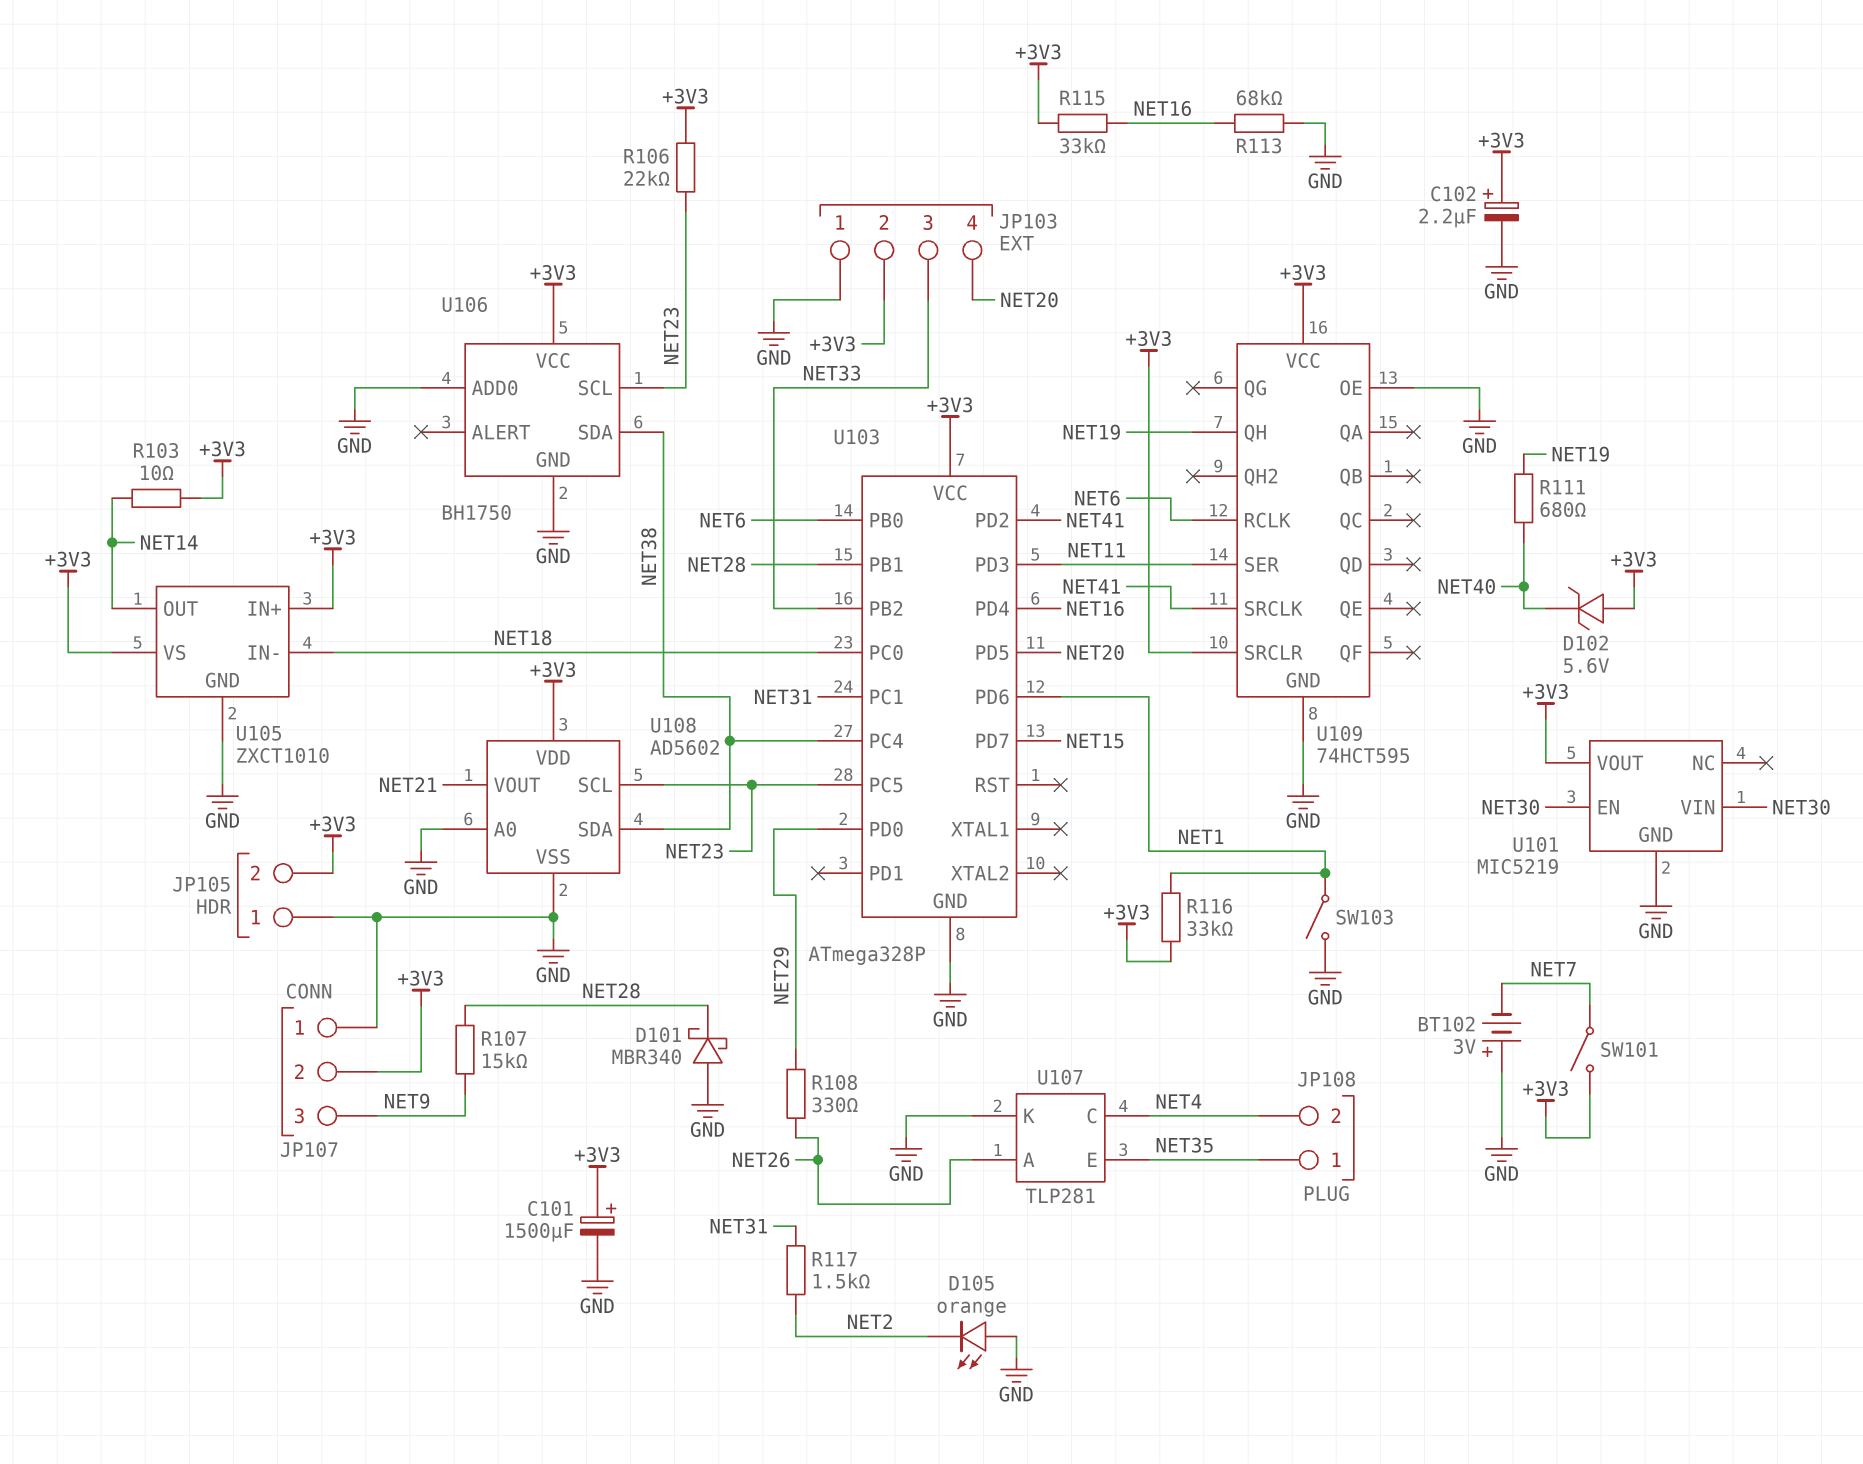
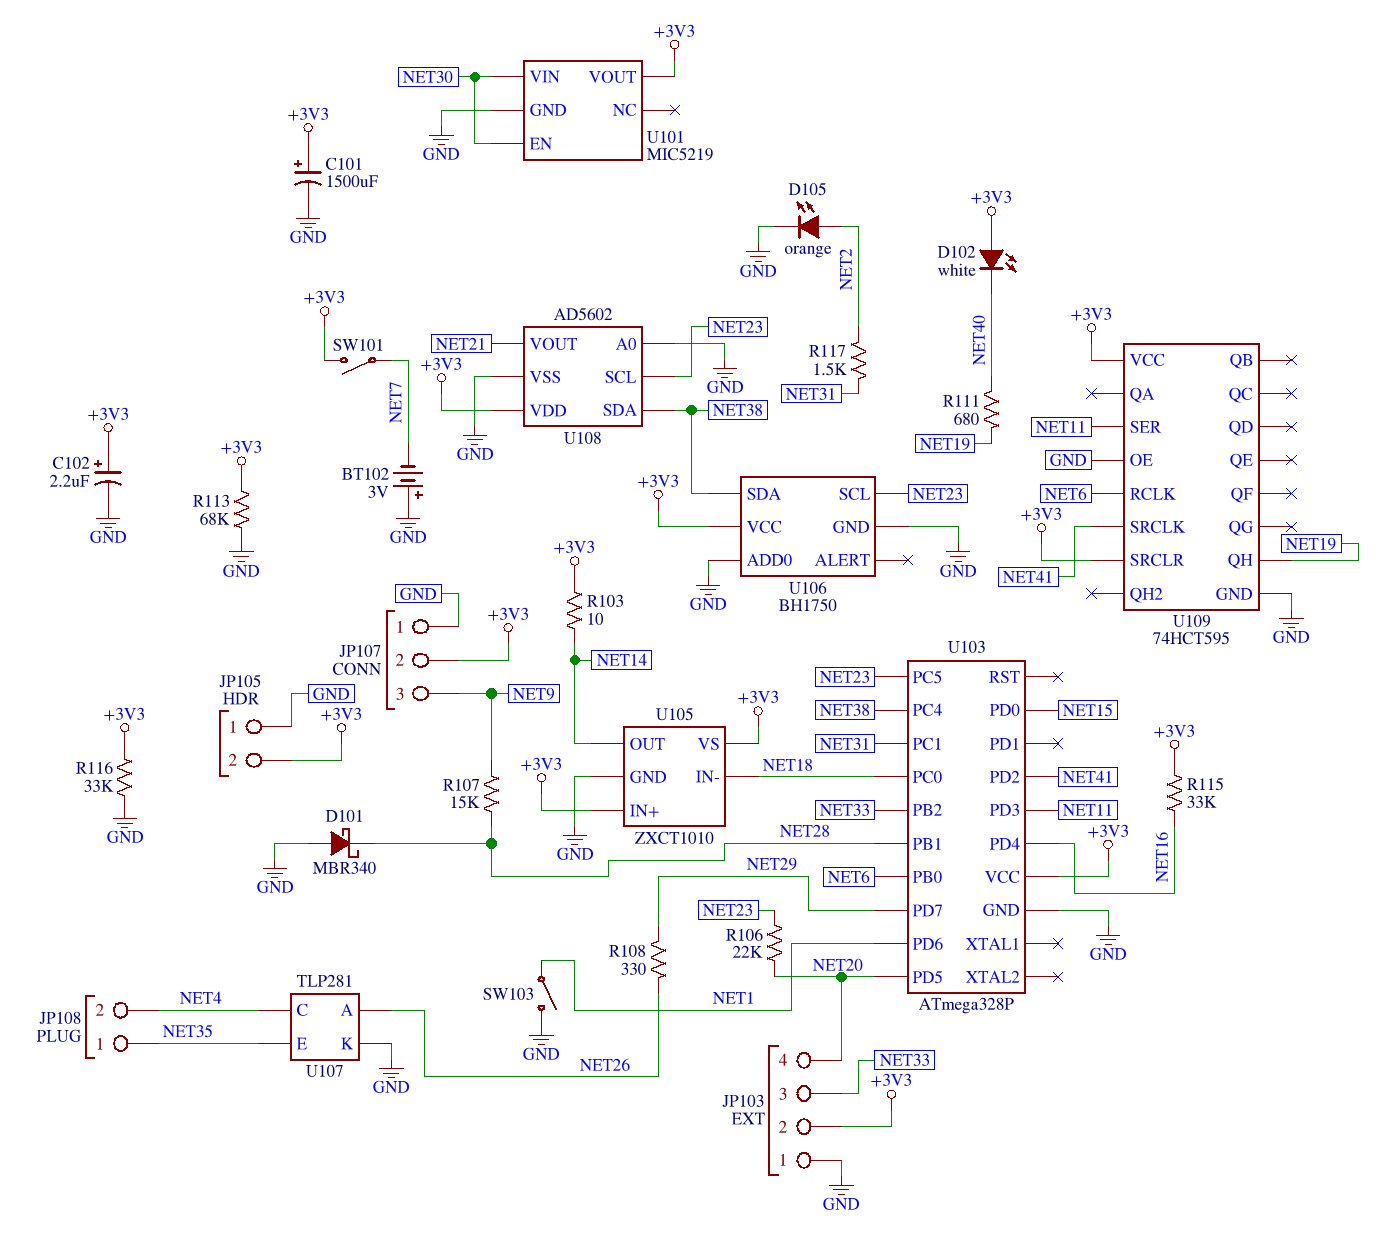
D102: zener 5.6V (A +3V3, K NET40) -> LED white (A +3V3, K NET40)
D105: LED orange (A GND, K NET2) -> LED orange (A NET2, K GND)
R106: 22k (+3V3, NET23) -> 22k (NET20, NET23)
R113: 68k (GND, NET16) -> 68k (+3V3, GND)
R116: 33k (+3V3, NET1) -> 33k (+3V3, GND)
U103 pin PD0: NET29 -> NET15
U103 pin PD7: NET15 -> NET29

